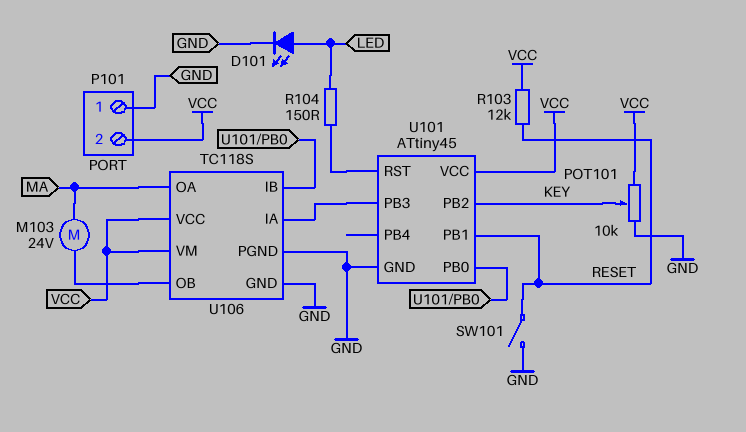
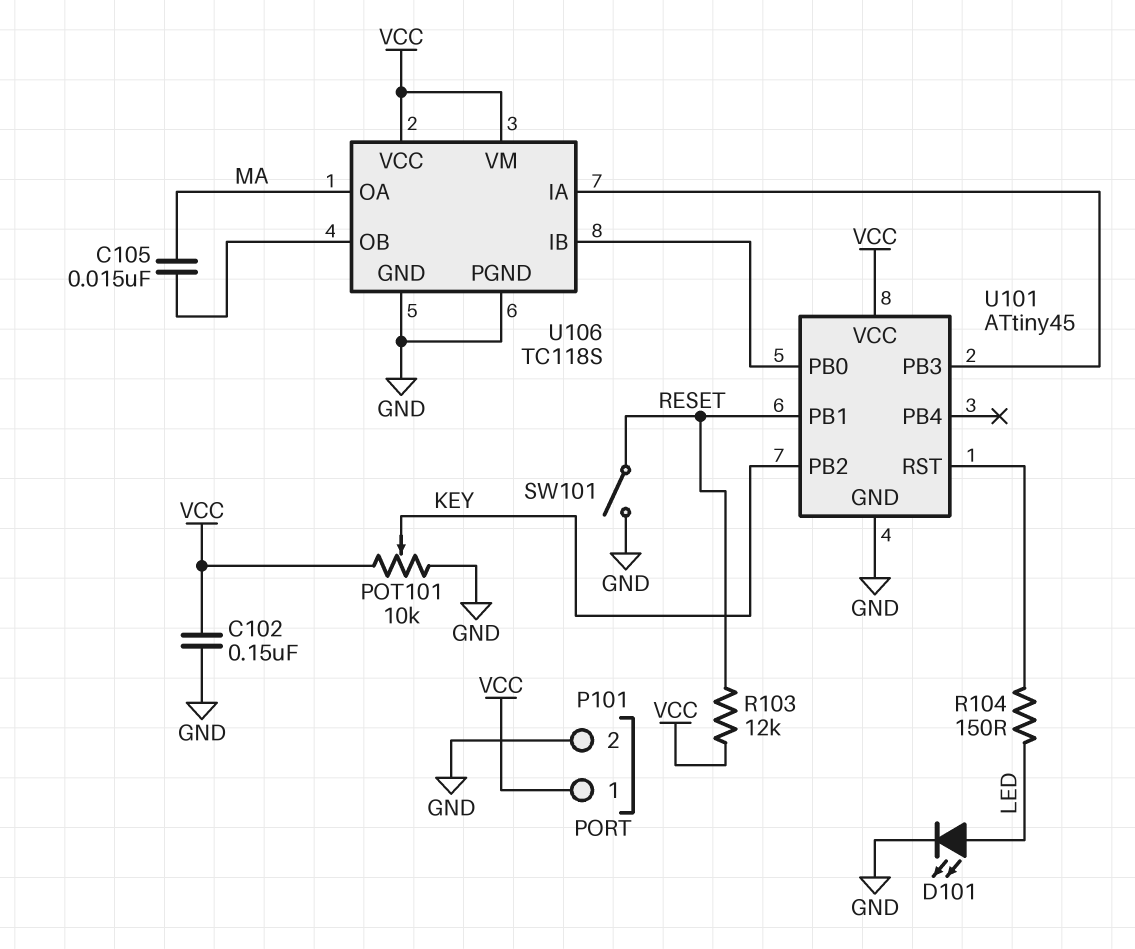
C102: none -> 150nF (GND, VCC)
C105: none -> 15nF (MA, U106/OB)
M103: motor 24V (MA, U106/OB) -> none
P101 pin 1: GND -> VCC
P101 pin 2: VCC -> GND

